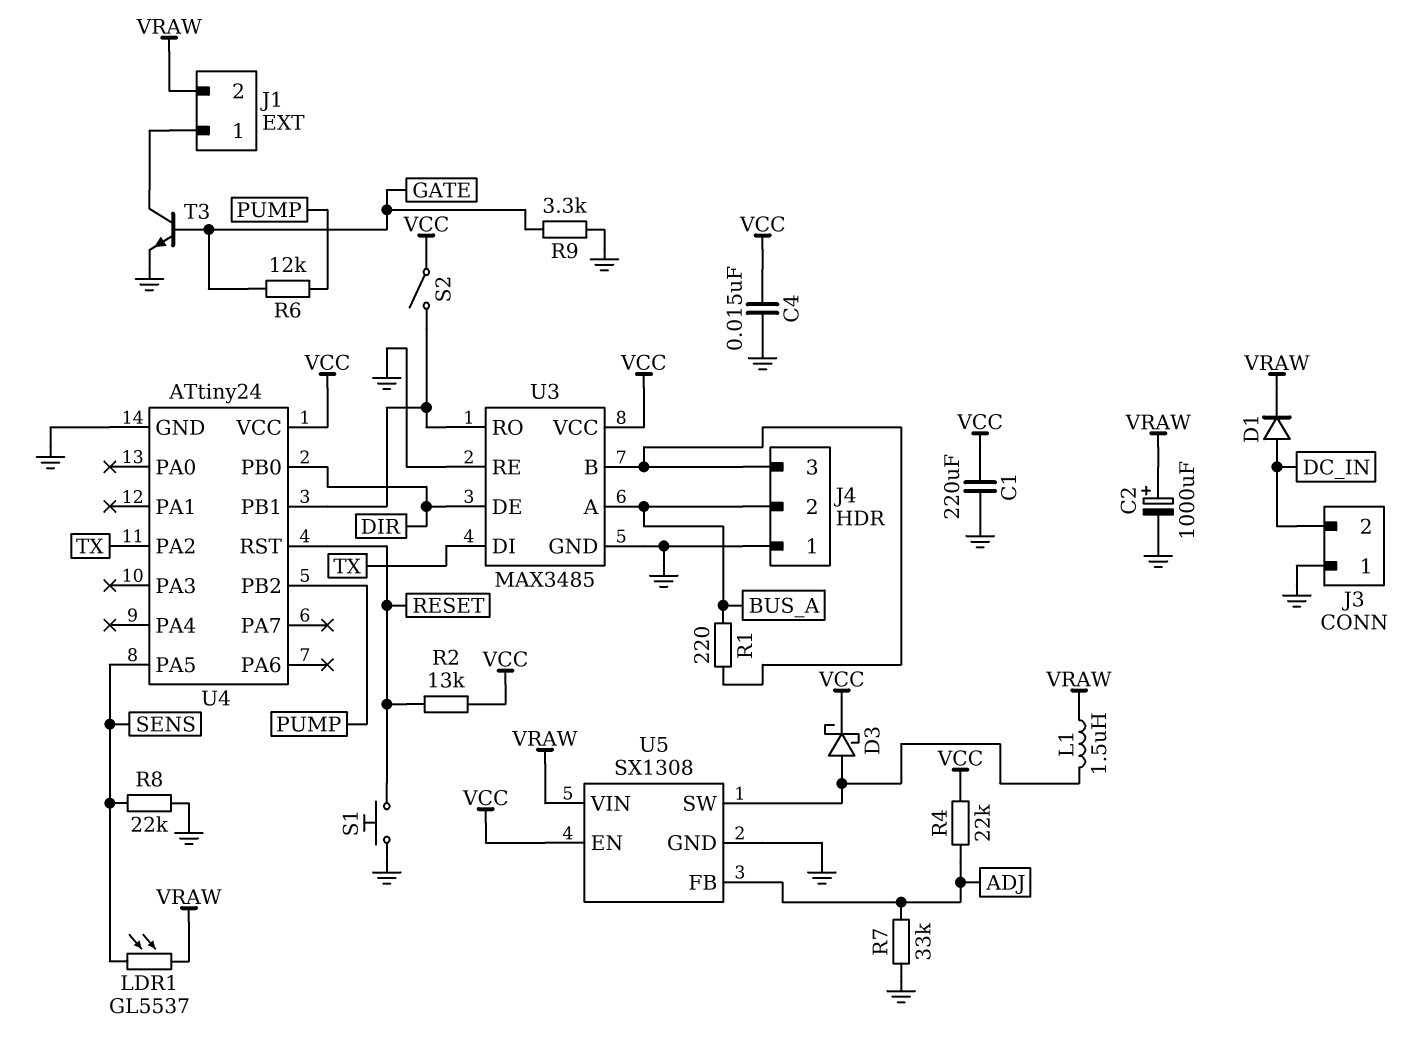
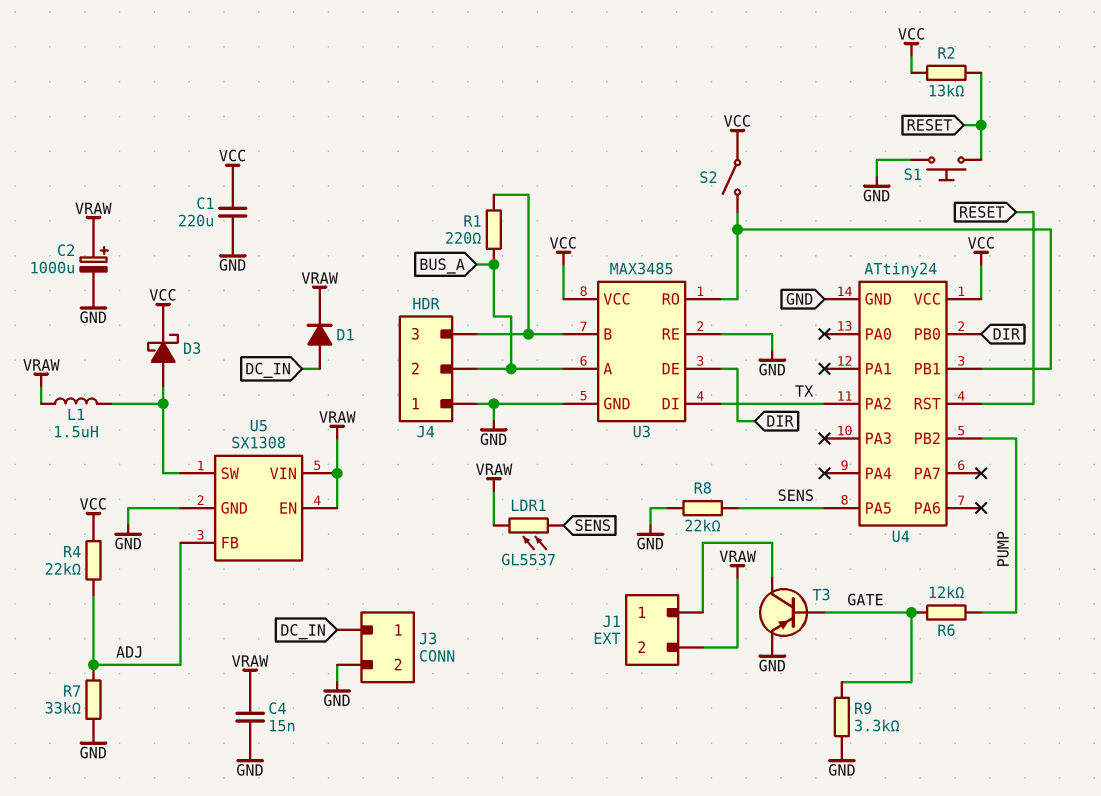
C4: 15nF (GND, VCC) -> 15nF (GND, VRAW)
J3 pin 1: GND -> DC_IN
J3 pin 2: DC_IN -> GND
T3: NPN (B GATE, C J1/1, E GND) -> PNP (B GATE, C J1/1, E GND)
U5 pin EN: VCC -> VRAW

